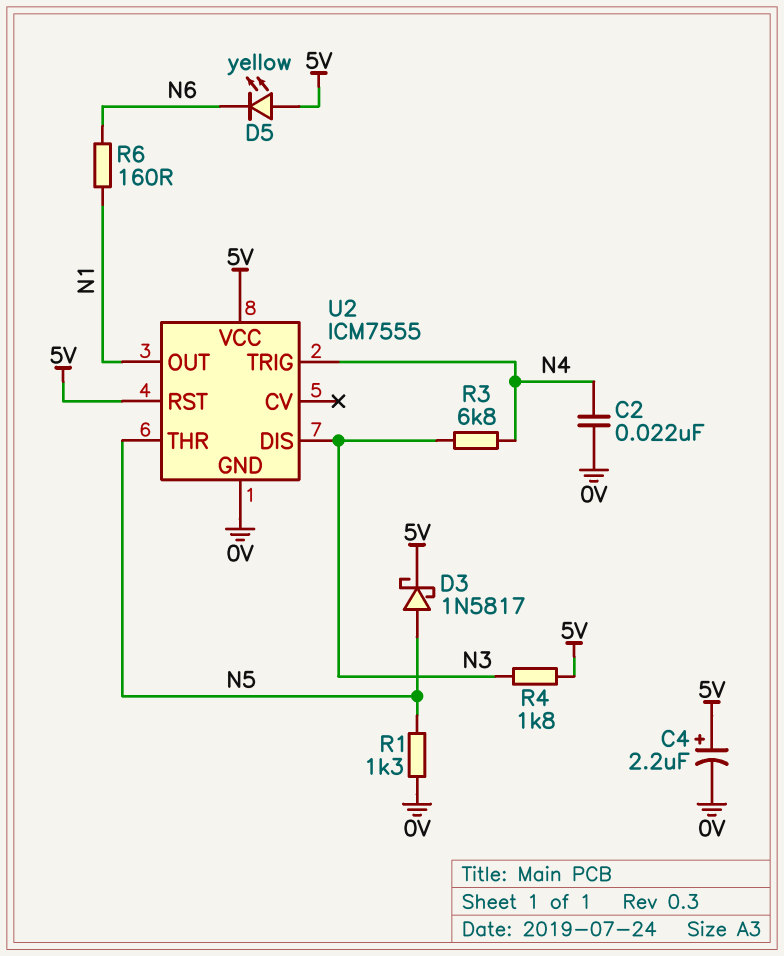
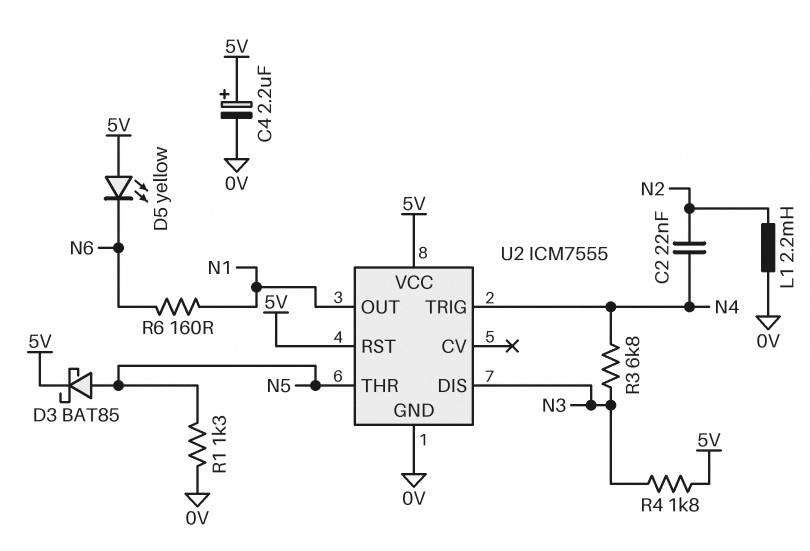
C2: 22nF (0V, N4) -> 22nF (N2, N4)
D3: schottky 1N5817 (A N5, K 5V) -> schottky BAT85 (A N5, K 5V)
L1: none -> 2.2mH (0V, N2)

